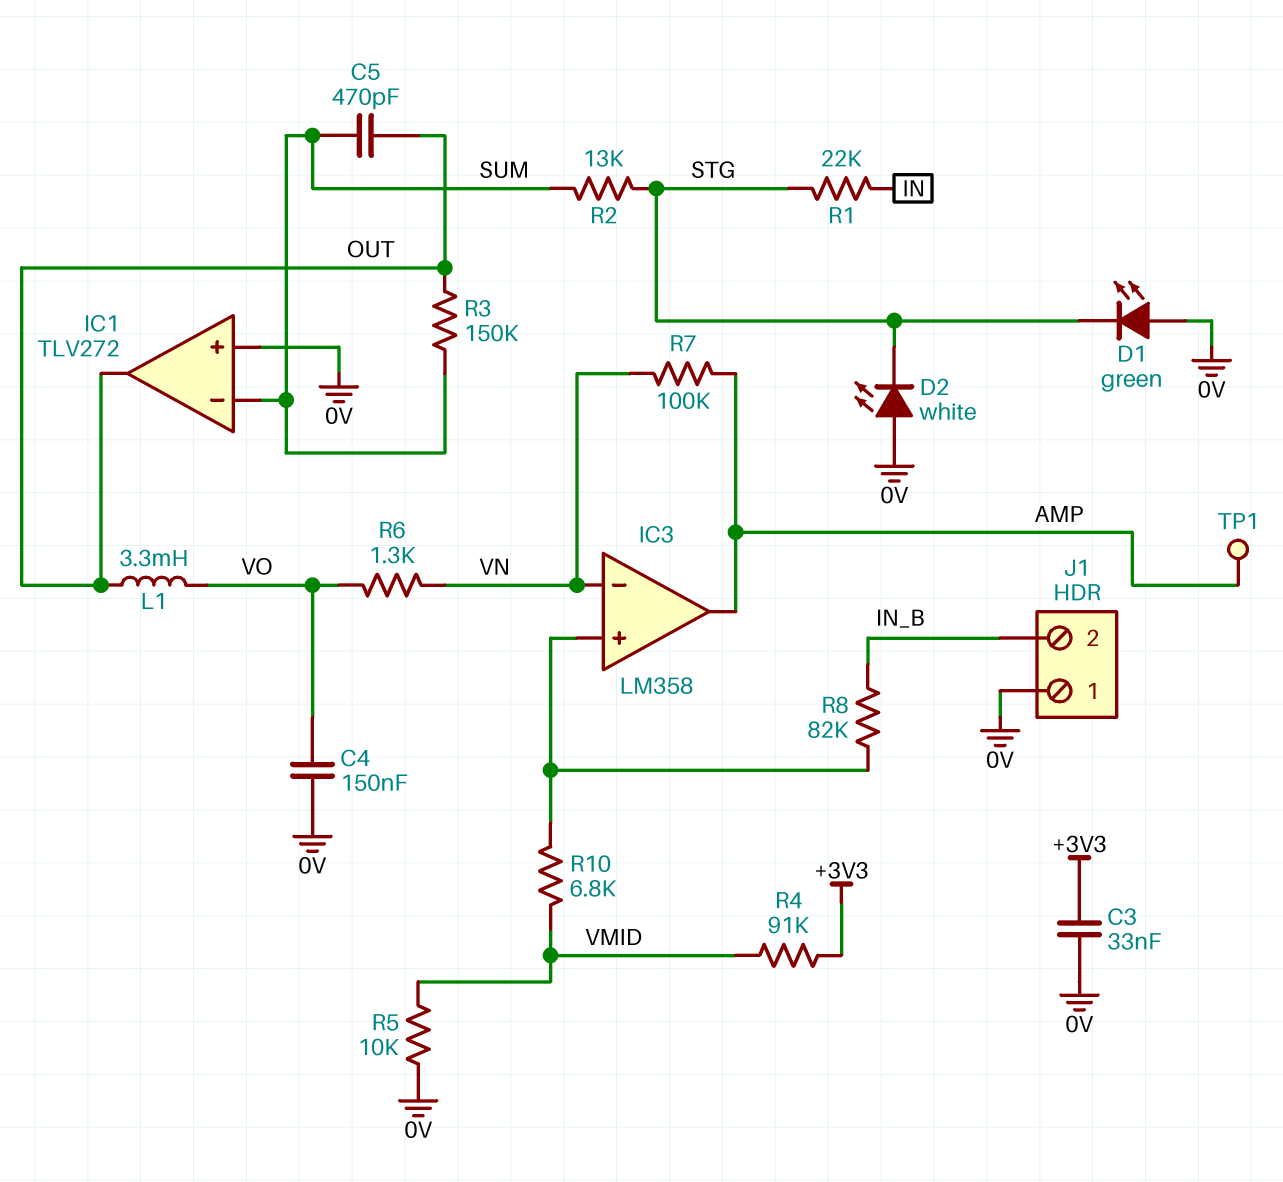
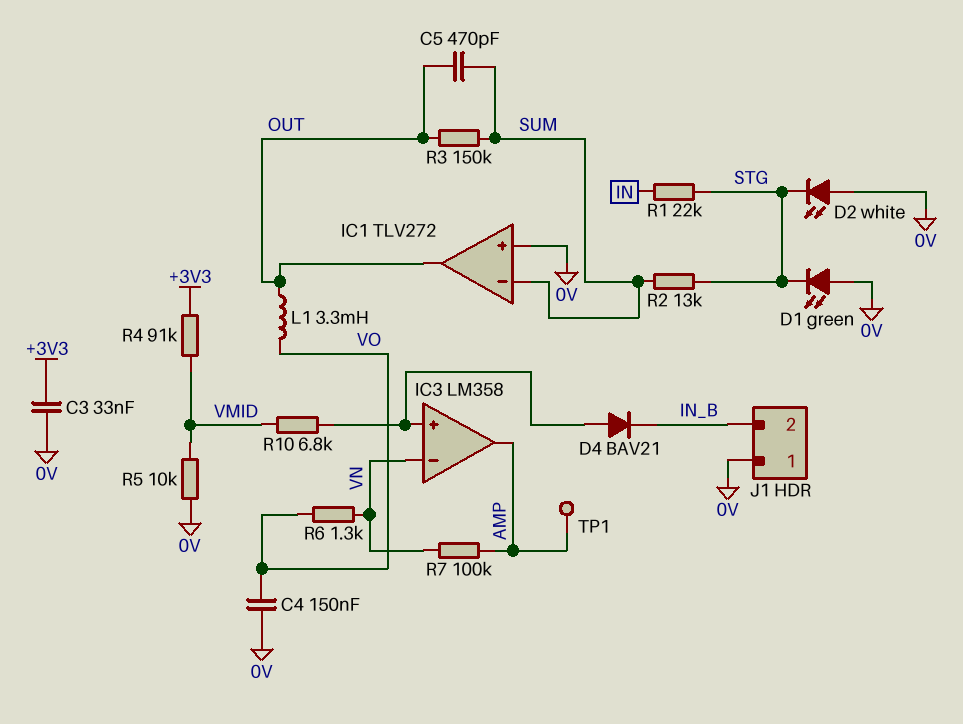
D4: none -> diode BAV21 (A IC3/in+, K IN_B)
R8: 82k (IC3/in+, IN_B) -> none

